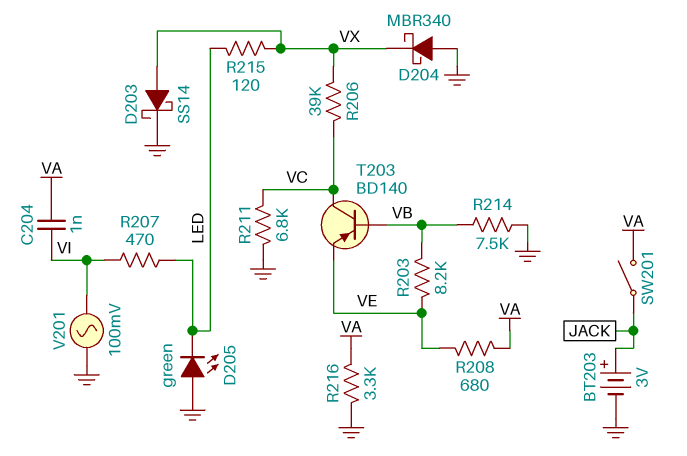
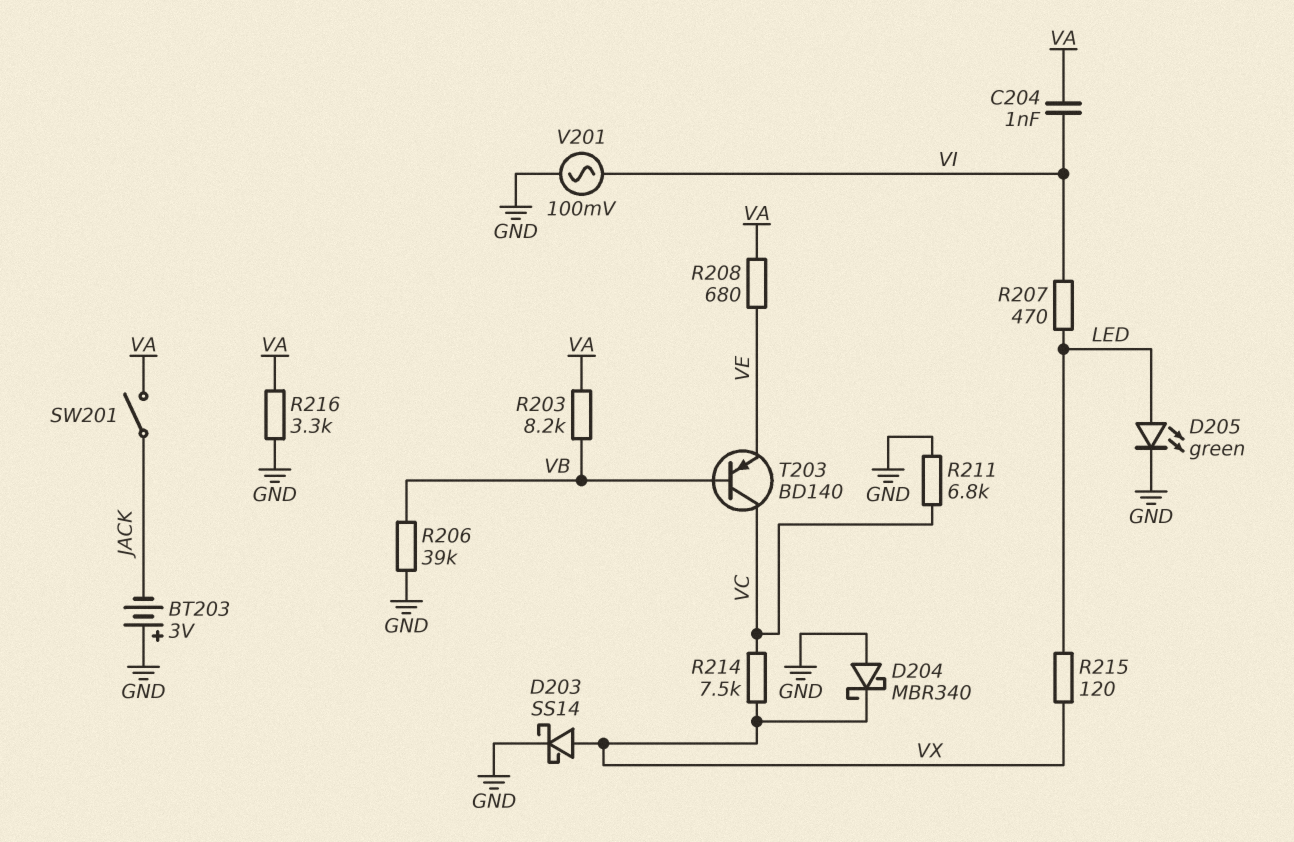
BT203: 3V (plus JACK, minus GND) -> 3V (plus GND, minus JACK)
D205: LED green (A GND, K LED) -> LED green (A LED, K GND)
R203: 8.2k (VB, VE) -> 8.2k (VA, VB)
R206: 39k (VC, VX) -> 39k (GND, VB)
R214: 7.5k (GND, VB) -> 7.5k (VC, VX)

